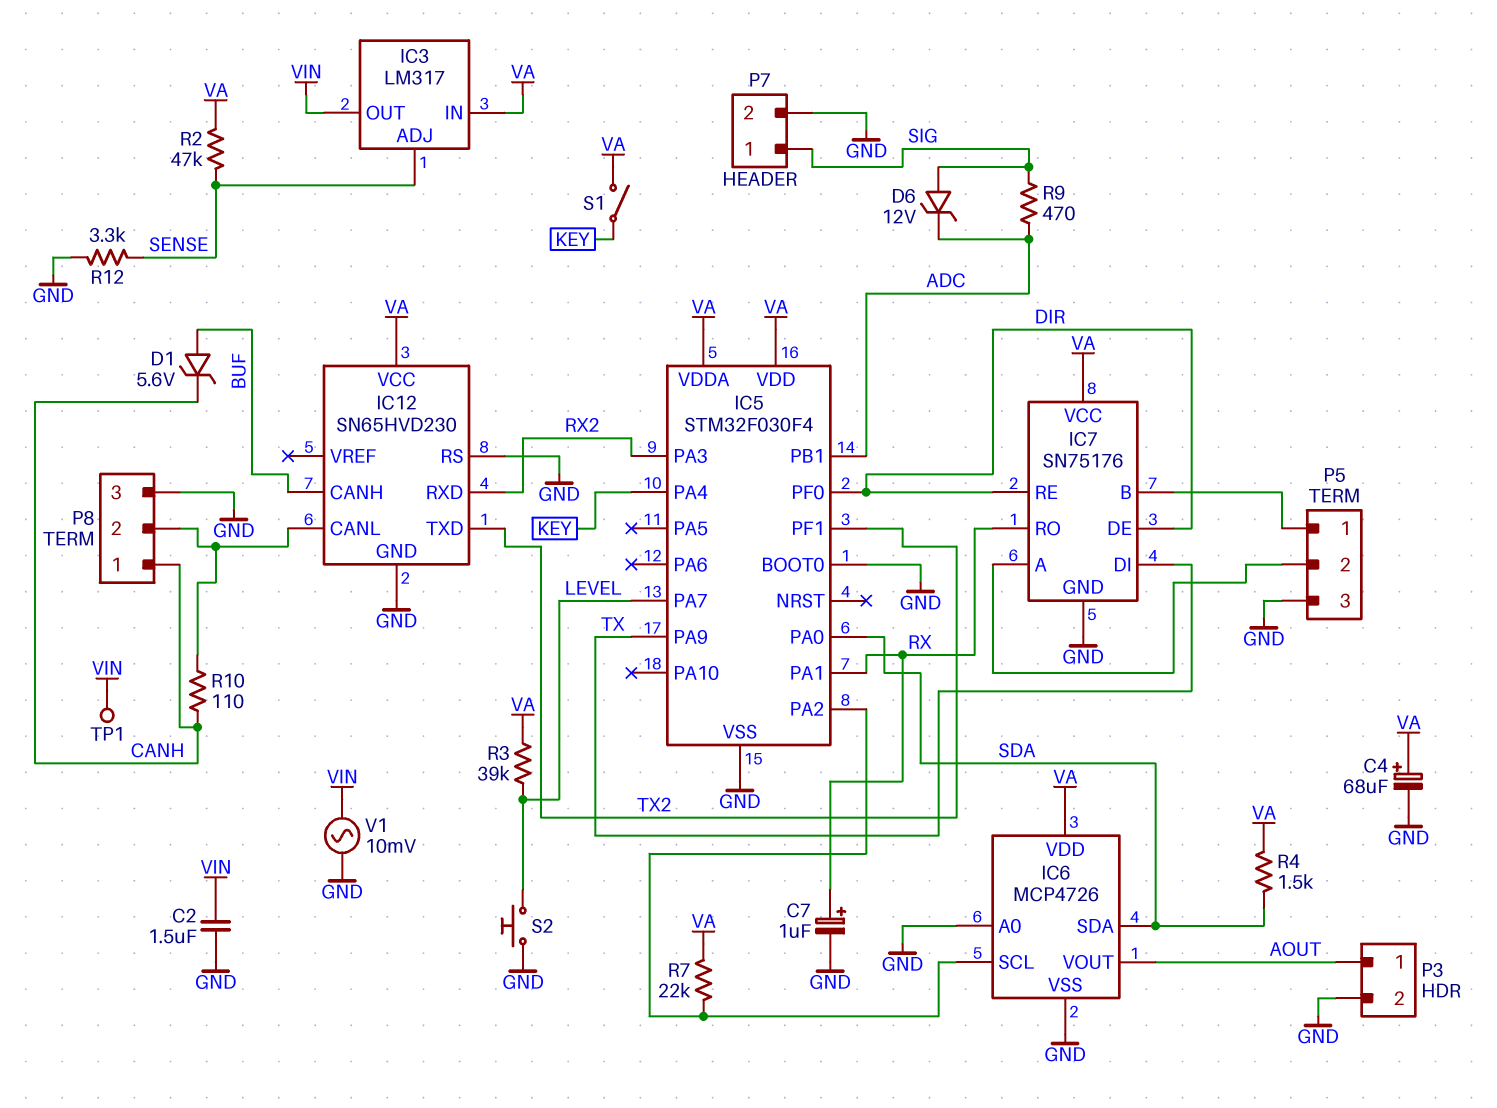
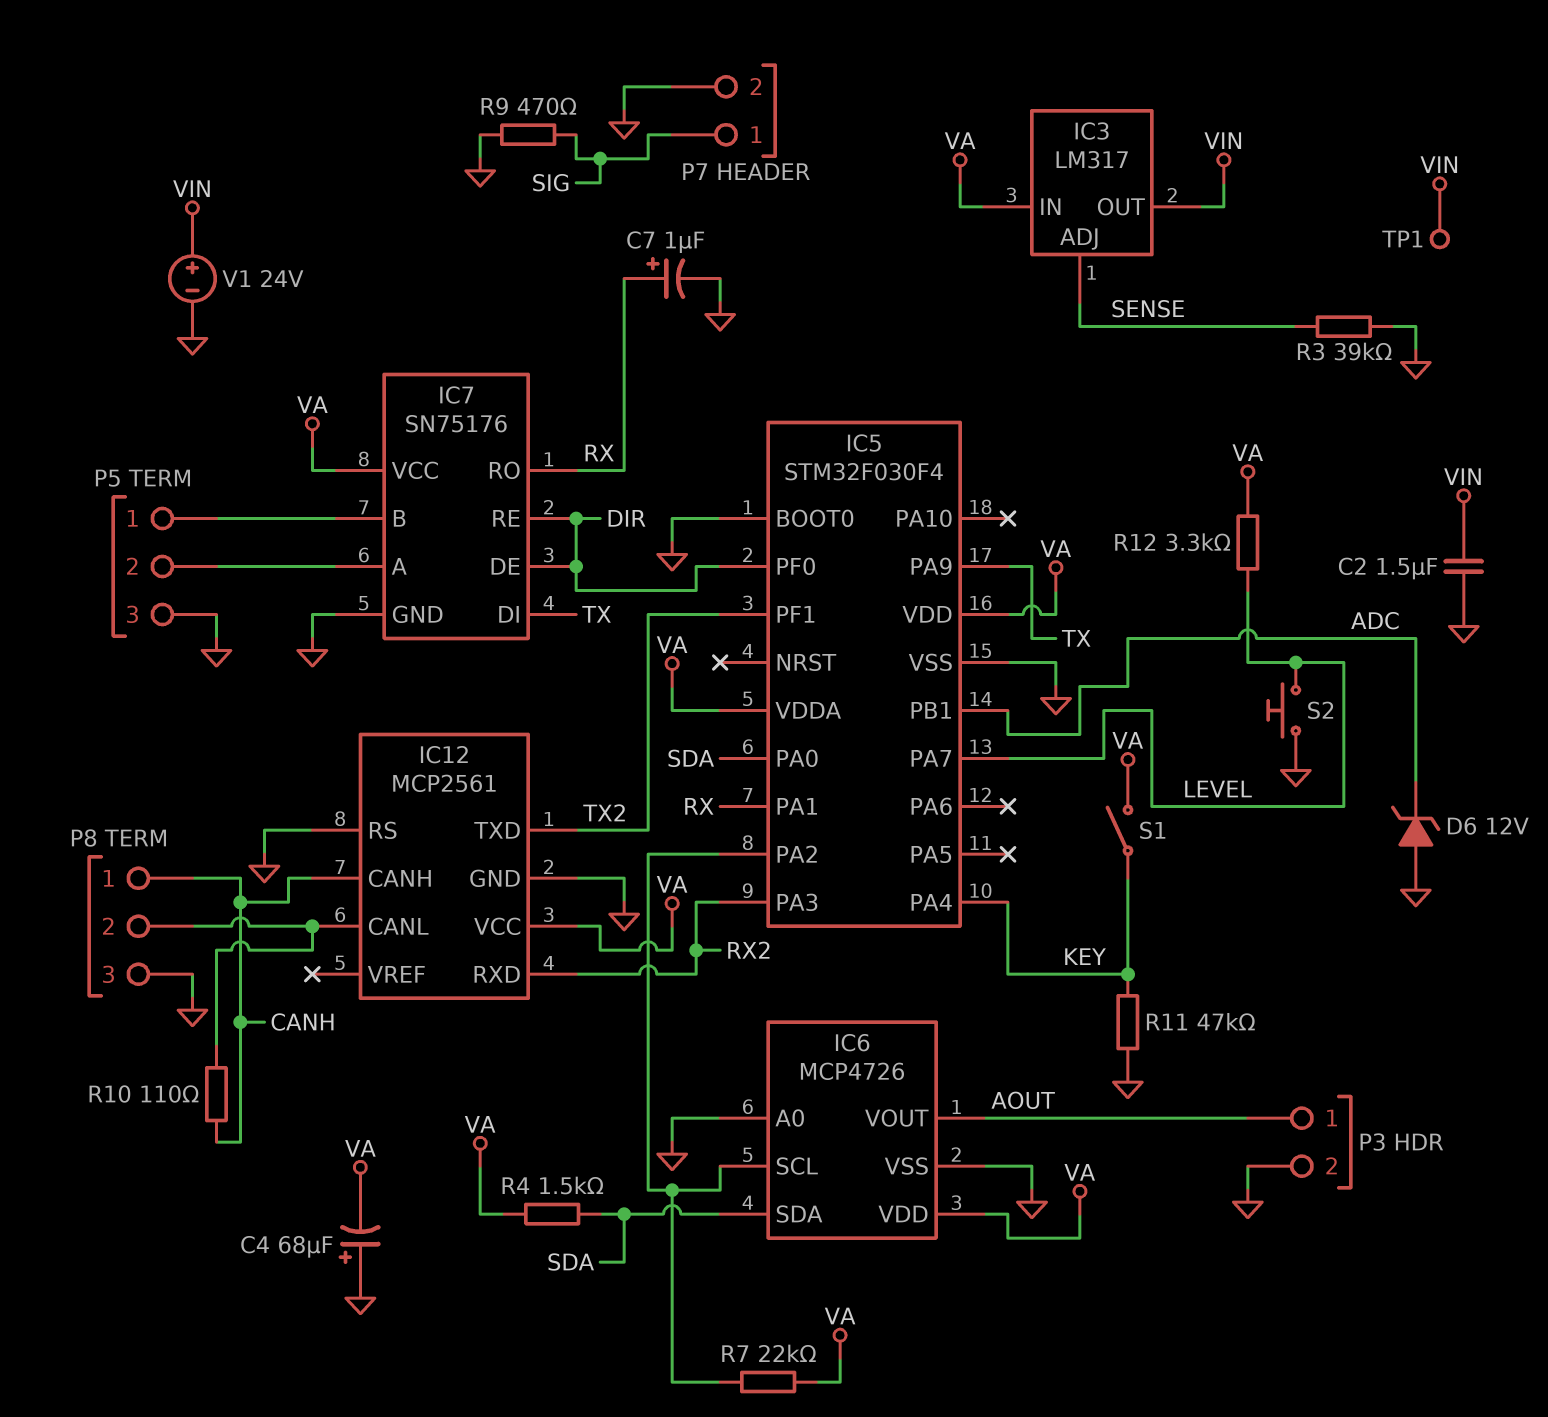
C4: 68uF (plus VA, minus GND) -> 68uF (plus GND, minus VA)
D1: zener 5.6V (A BUF, K CANH) -> none
D6: zener 12V (A SIG, K ADC) -> zener 12V (A GND, K ADC)
IC12: SN65HVD230 -> MCP2561
IC12 pin CANH: BUF -> CANH
R2: 47k (SENSE, VA) -> none
R3: 39k (LEVEL, VA) -> 39k (GND, SENSE)
R9: 470 (ADC, SIG) -> 470 (GND, SIG)
R11: none -> 47k (GND, KEY)
R12: 3.3k (GND, SENSE) -> 3.3k (LEVEL, VA)
V1: AC 10mV (GND, VIN) -> 24V (plus VIN, minus GND)

